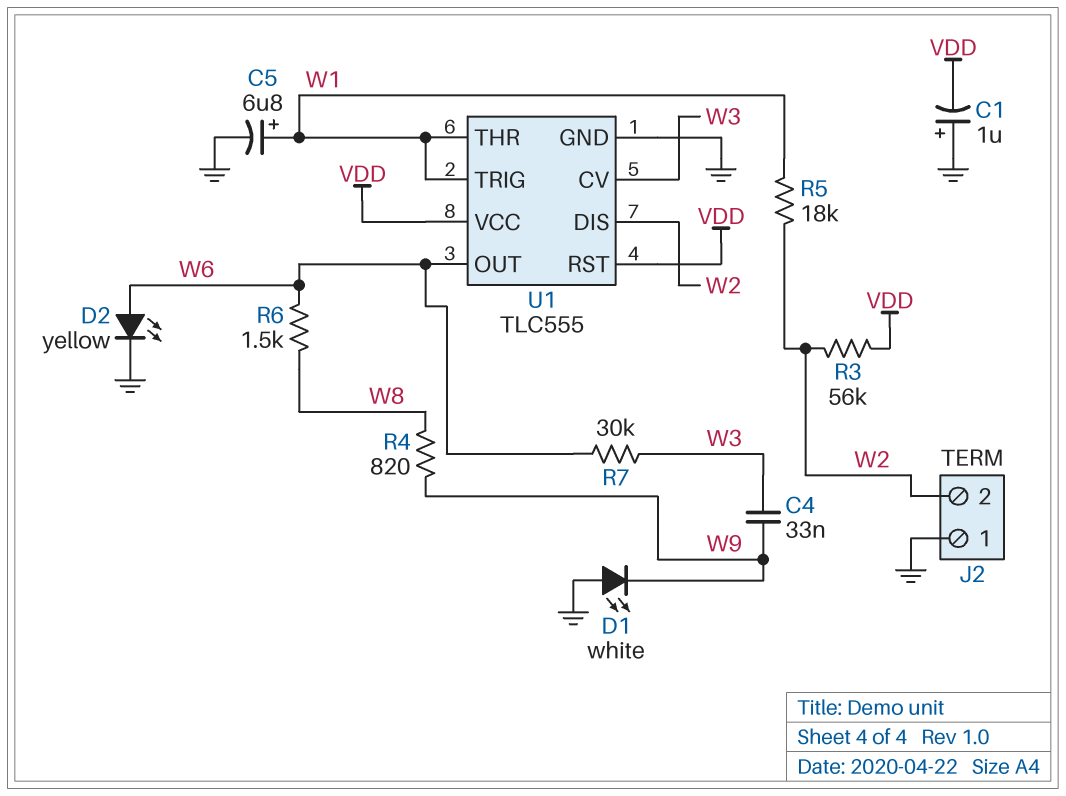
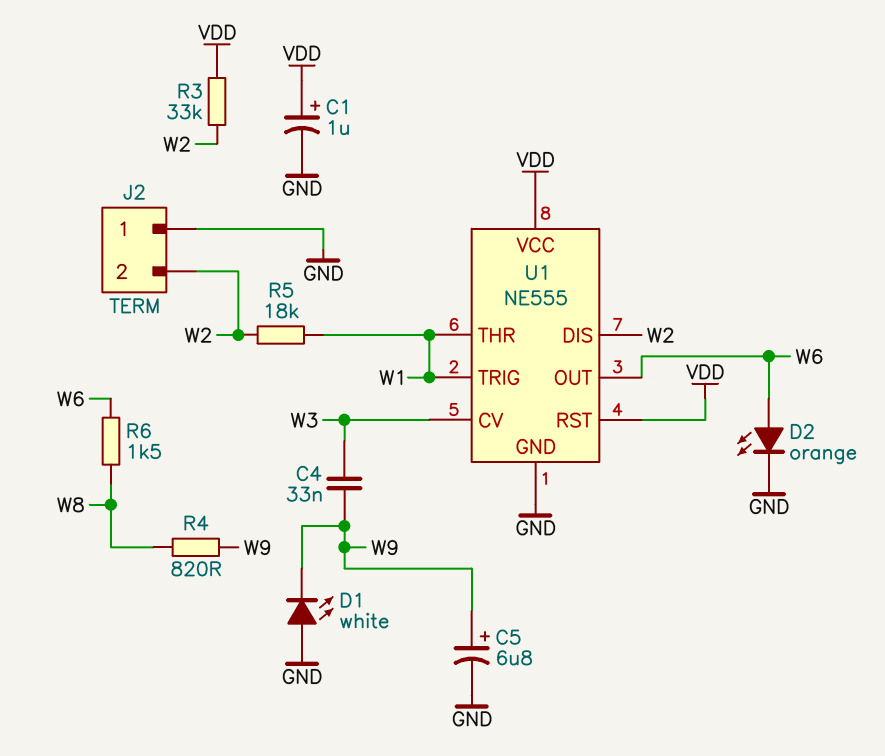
C1: 1uF (plus GND, minus VDD) -> 1uF (plus VDD, minus GND)
C5: 6.8uF (plus W1, minus GND) -> 6.8uF (plus W9, minus GND)
D2: LED yellow (A W6, K GND) -> LED orange (A W6, K GND)
R3: 56k (VDD, W2) -> 33k (VDD, W2)
R7: 30k (W3, W6) -> none
U1: TLC555 -> NE555

